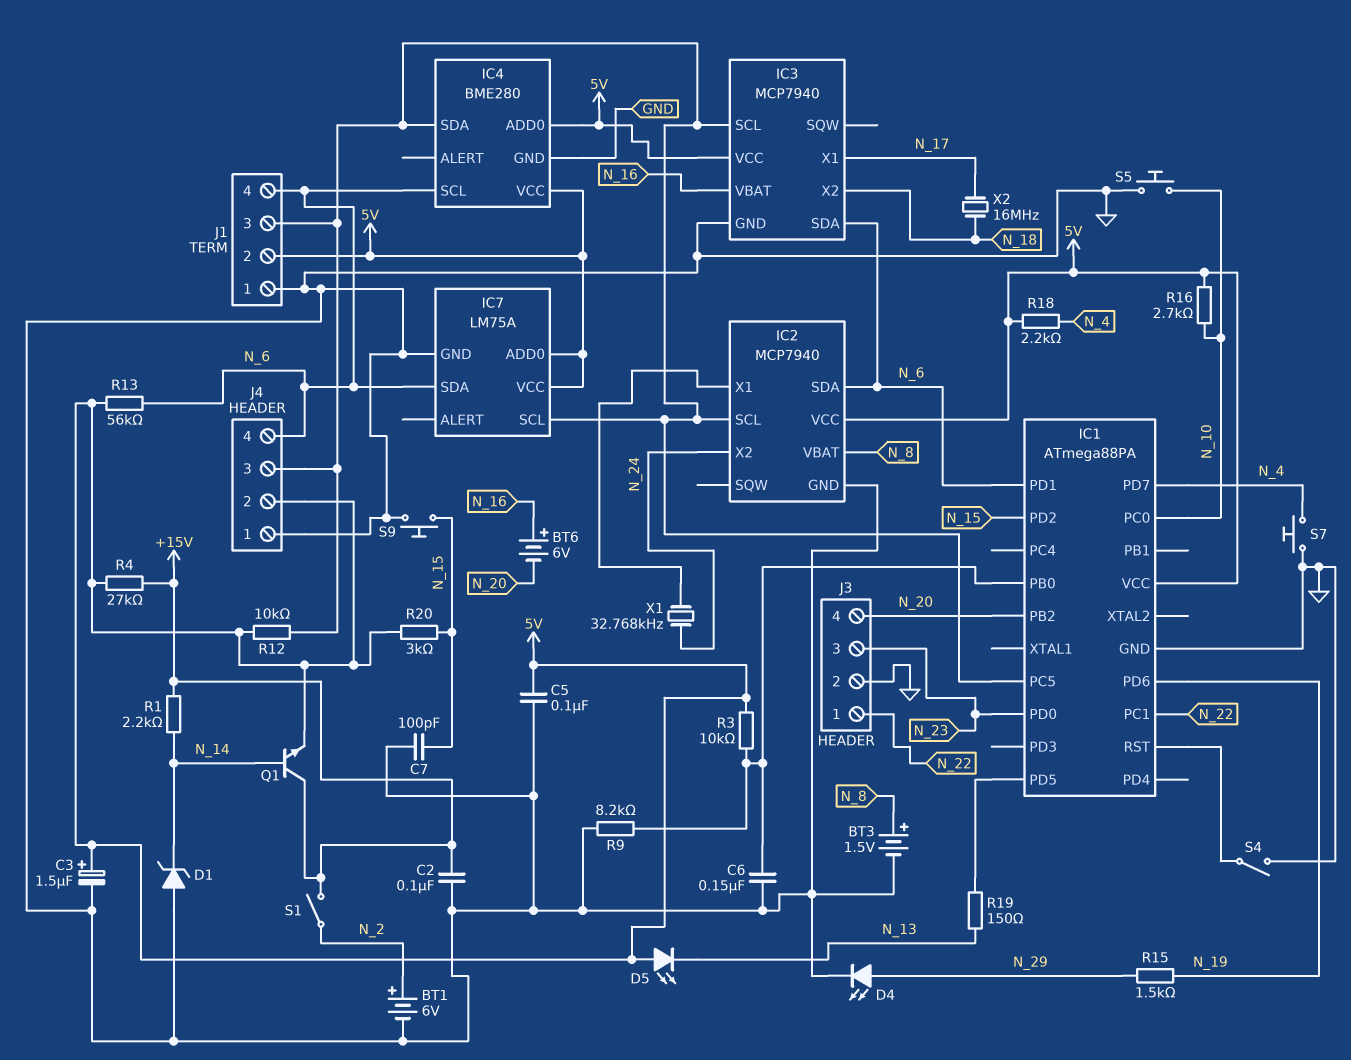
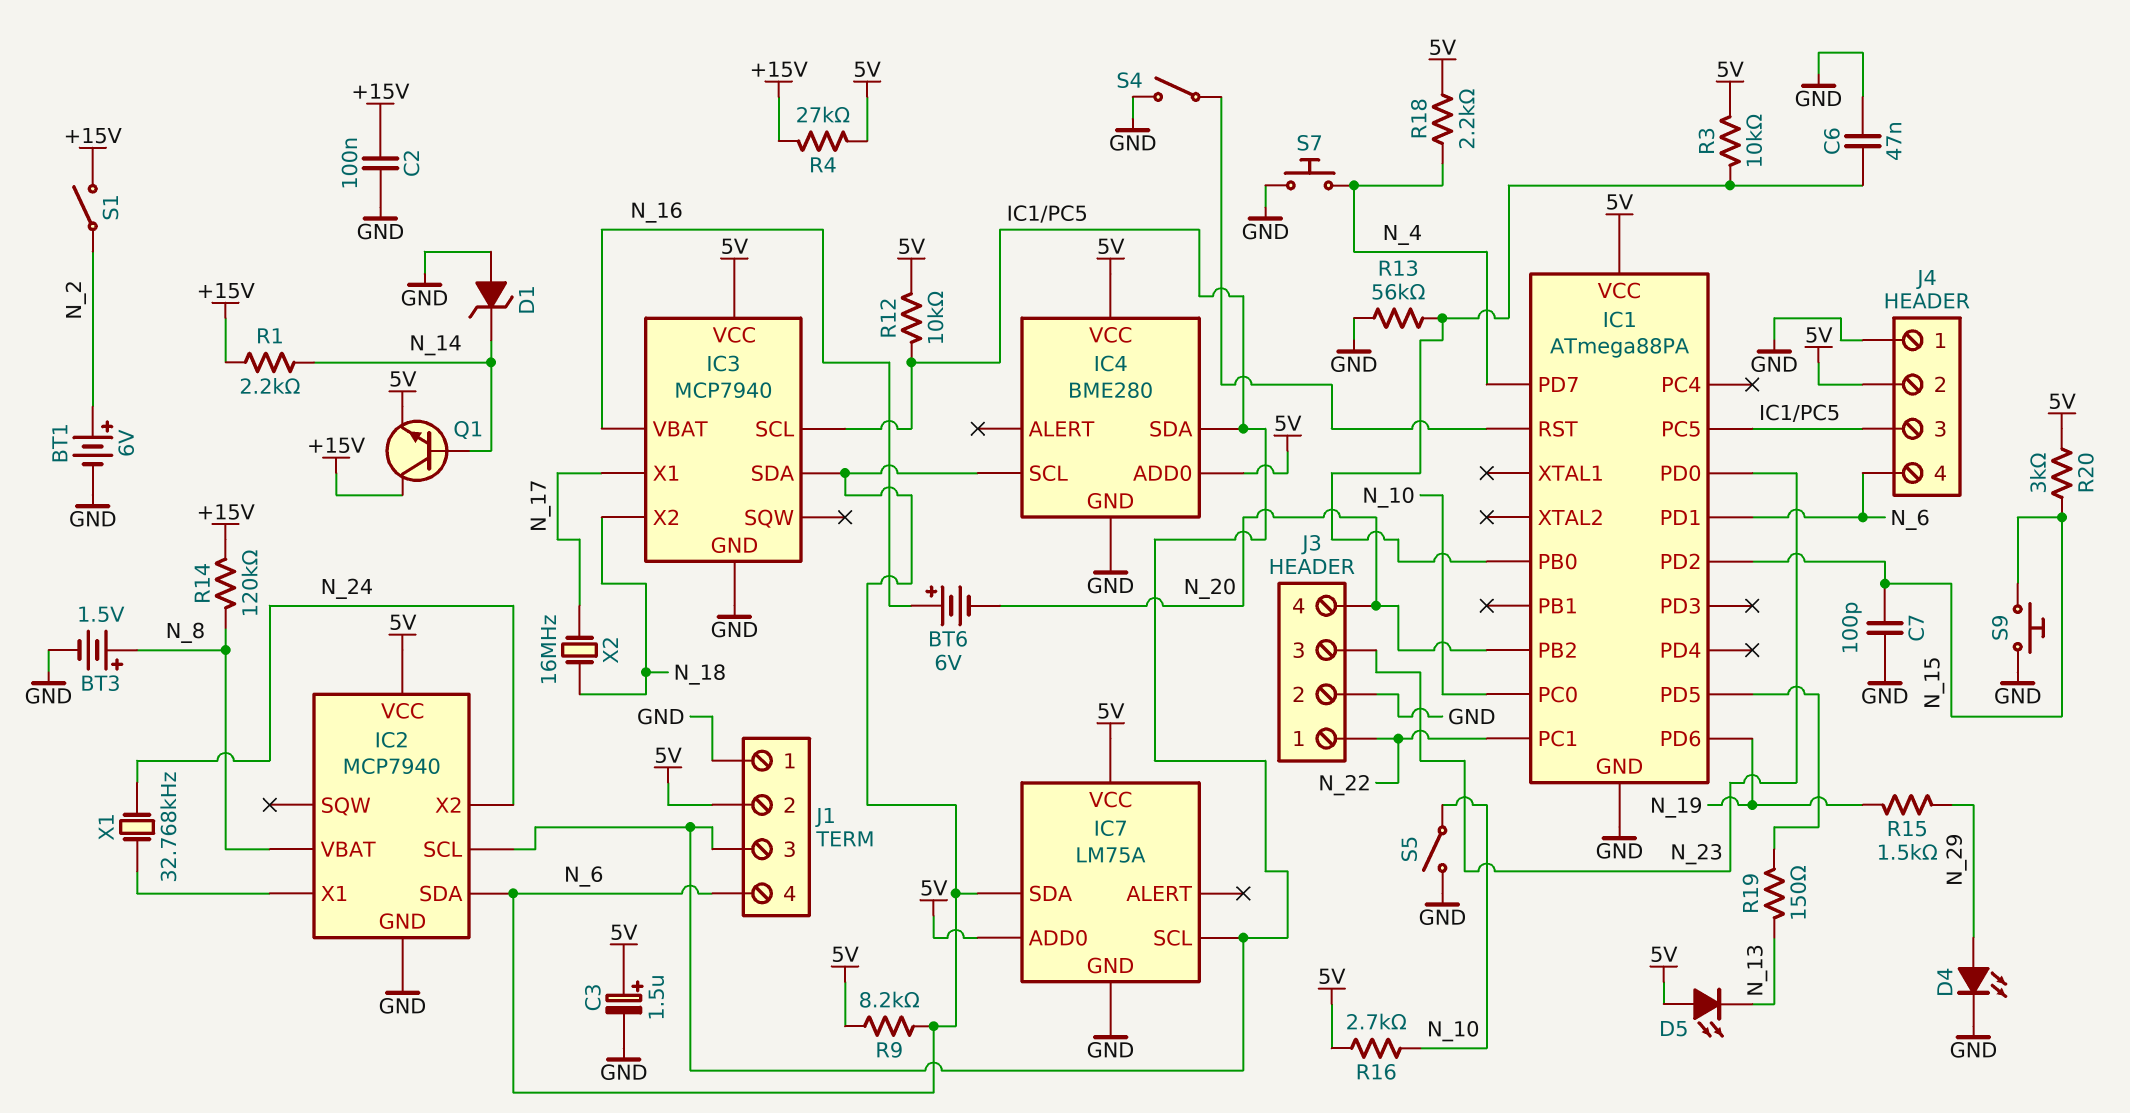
C5: 100nF (5V, GND) -> none
C6: 150nF (GND, IC1/PB0) -> 47nF (GND, IC1/PB0)
R9: 8.2k (GND, IC1/PB0) -> 8.2k (5V, N_6)
R13: 56k (5V, N_6) -> 56k (GND, IC1/PB0)
R14: none -> 120k (+15V, N_8)
S5: button (GND, N_10) -> switch (GND, N_10)

